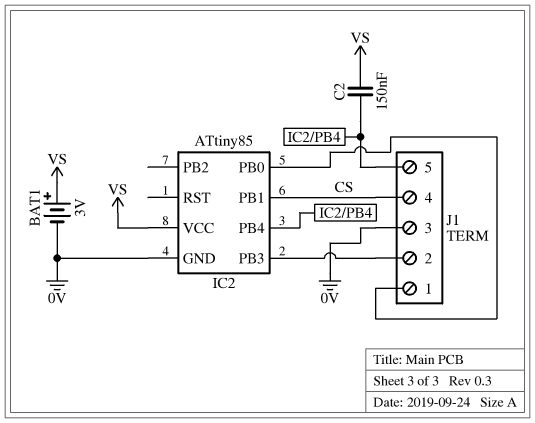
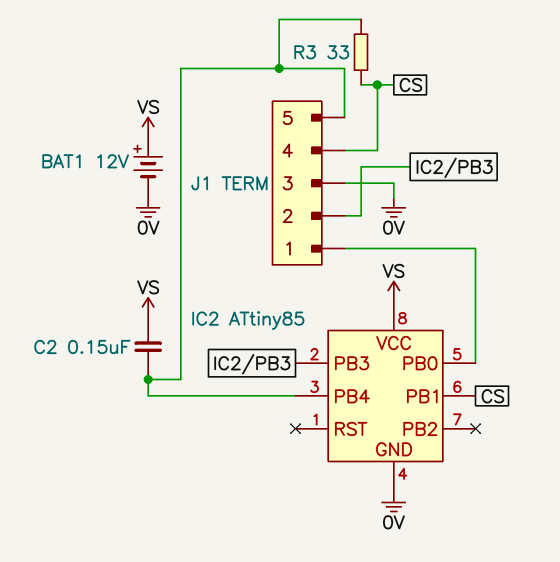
BAT1: 3V (plus VS, minus 0V) -> 12V (plus VS, minus 0V)
R3: none -> 33 (CS, IC2/PB4)

